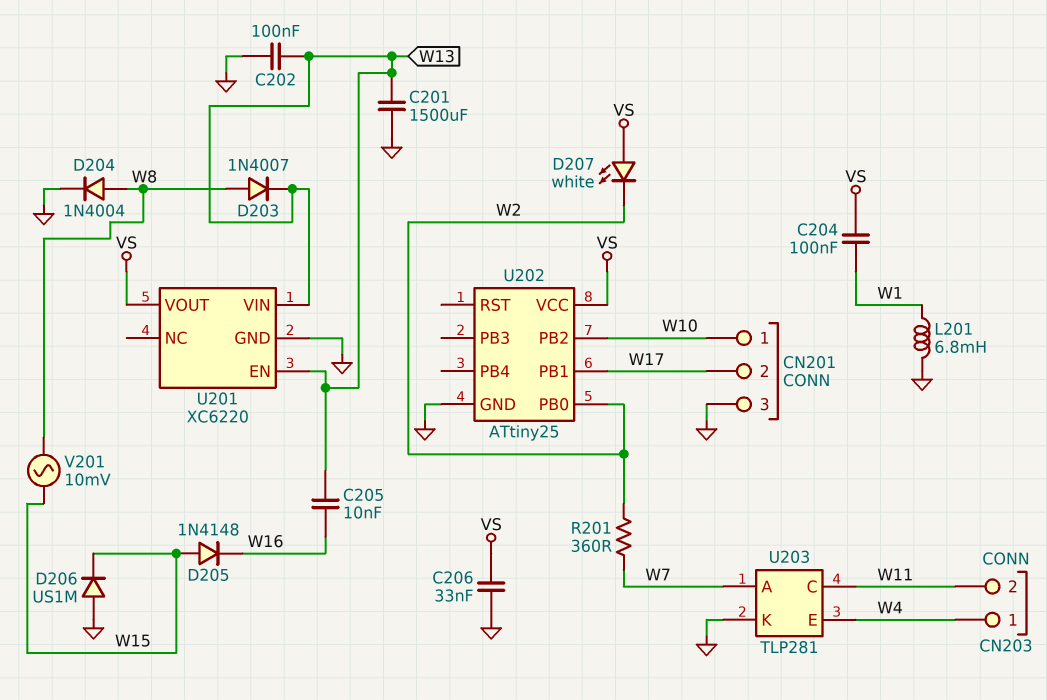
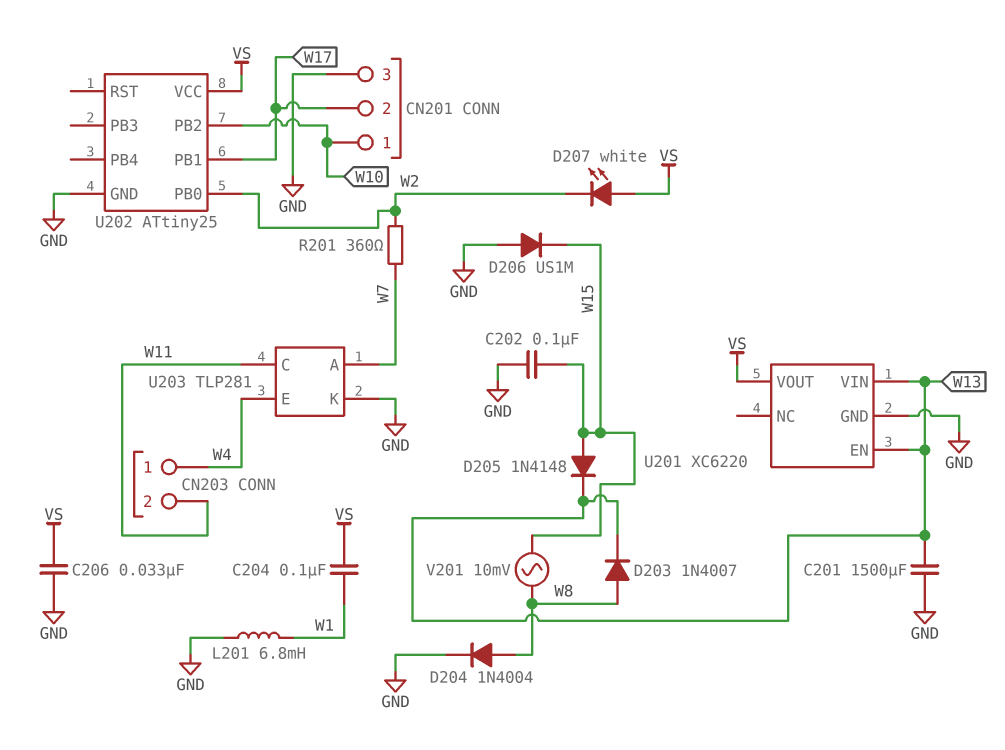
C202: 100nF (GND, W13) -> 100nF (GND, W15)
C205: 10nF (W13, W16) -> none
D205: diode 1N4148 (A W15, K W16) -> diode 1N4148 (A W15, K W13)

